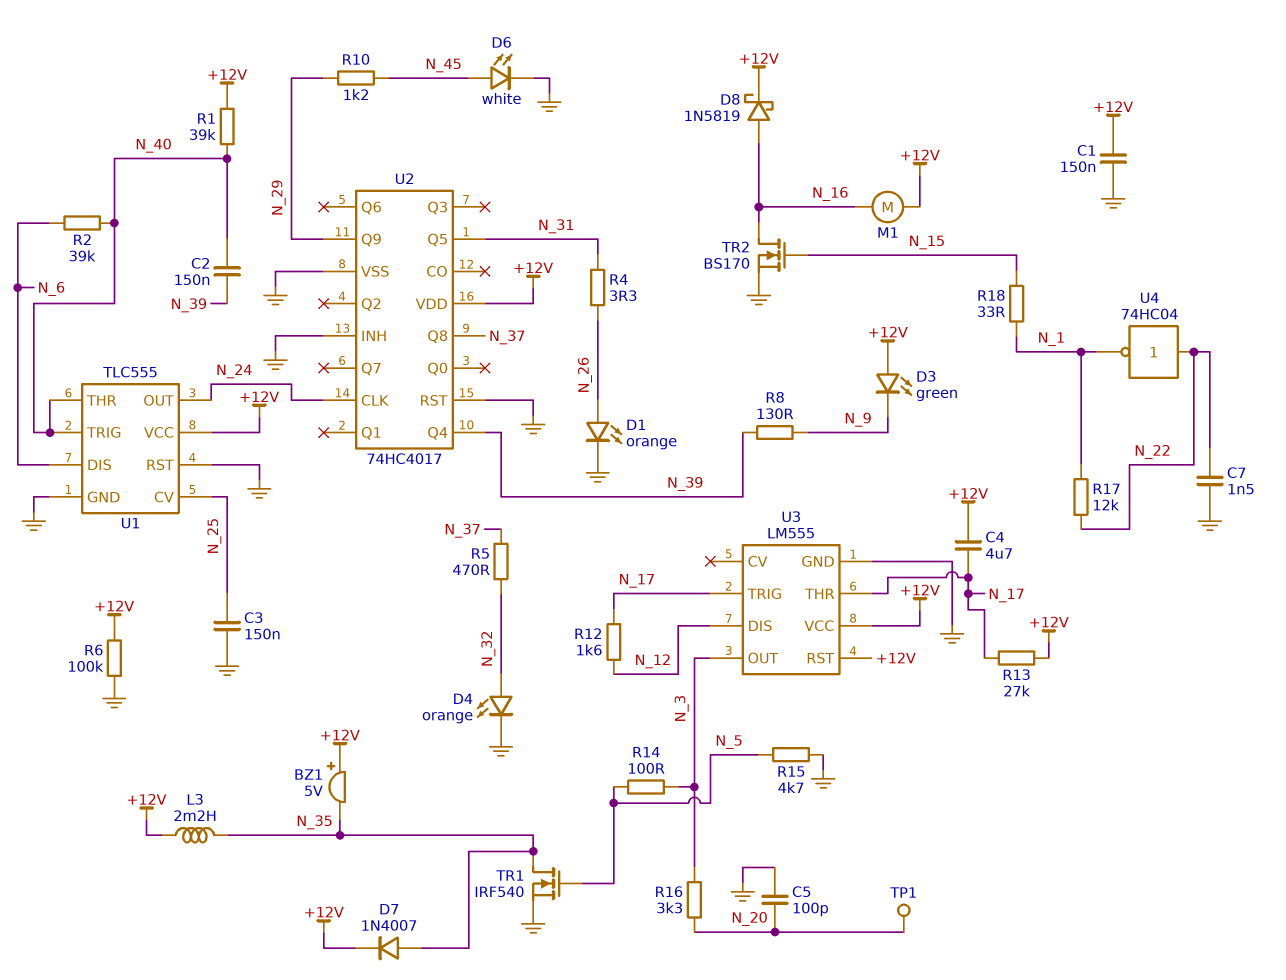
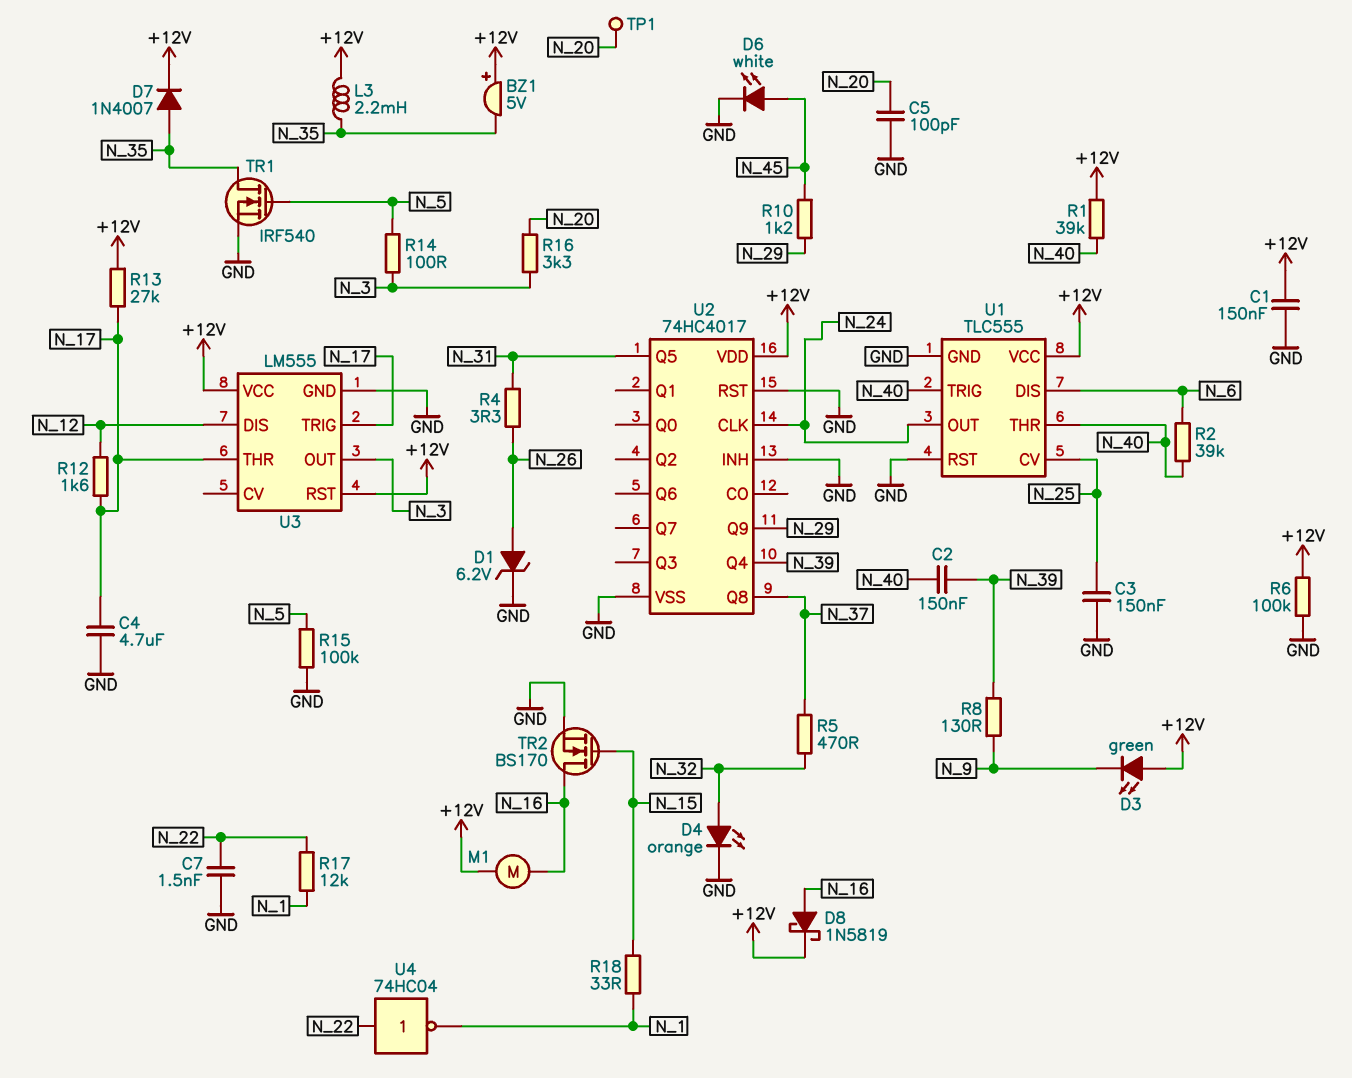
C4: 4.7uF (+12V, N_17) -> 4.7uF (GND, N_17)
D1: LED orange (A N_26, K GND) -> zener 6.2V (A N_26, K GND)
R15: 4.7k (GND, N_5) -> 100k (GND, N_5)

